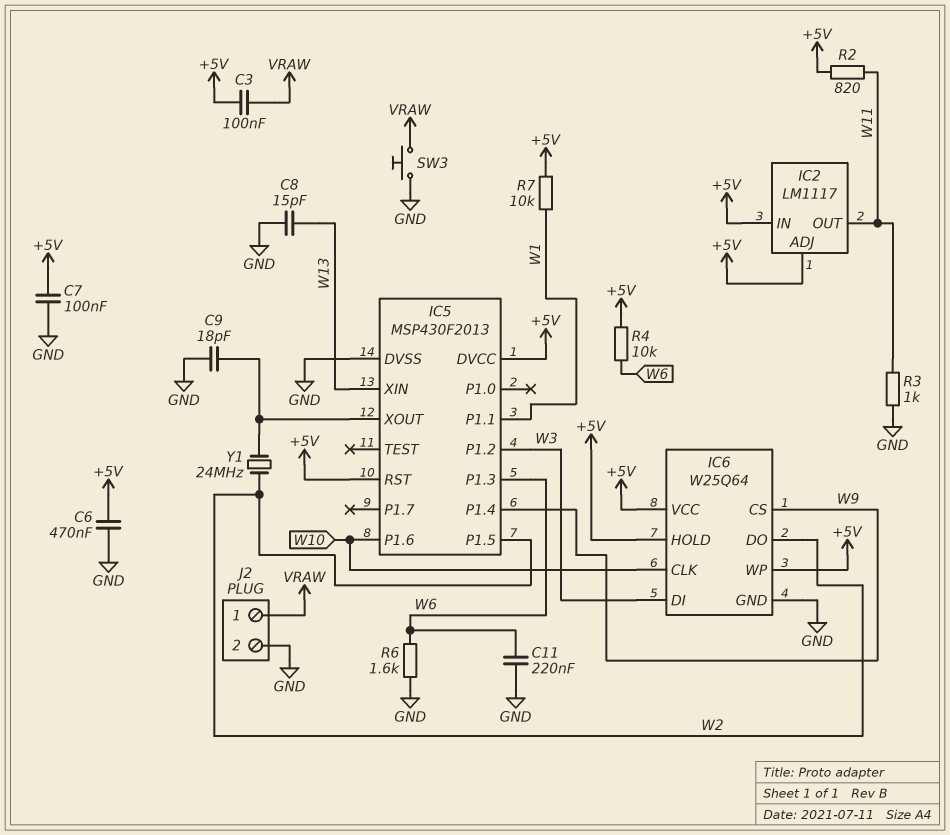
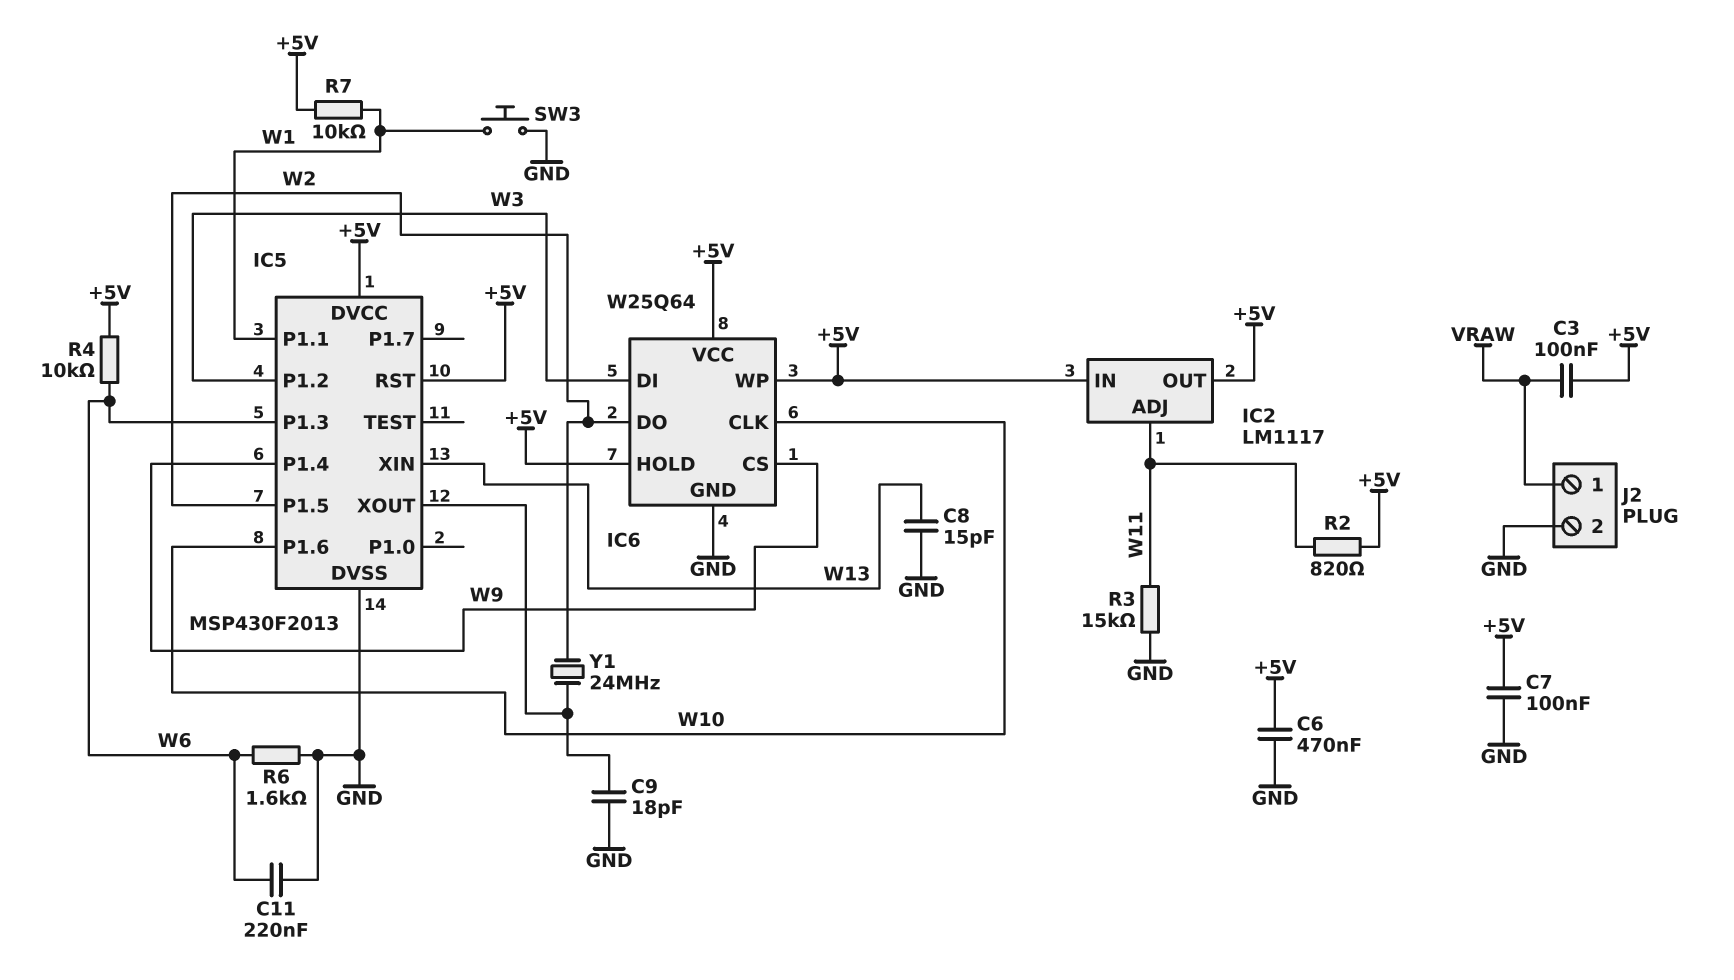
IC2 pin ADJ: +5V -> W11
IC2 pin OUT: W11 -> +5V
R3: 1k (GND, W11) -> 15k (GND, W11)
SW3: button (GND, VRAW) -> button (GND, W1)

